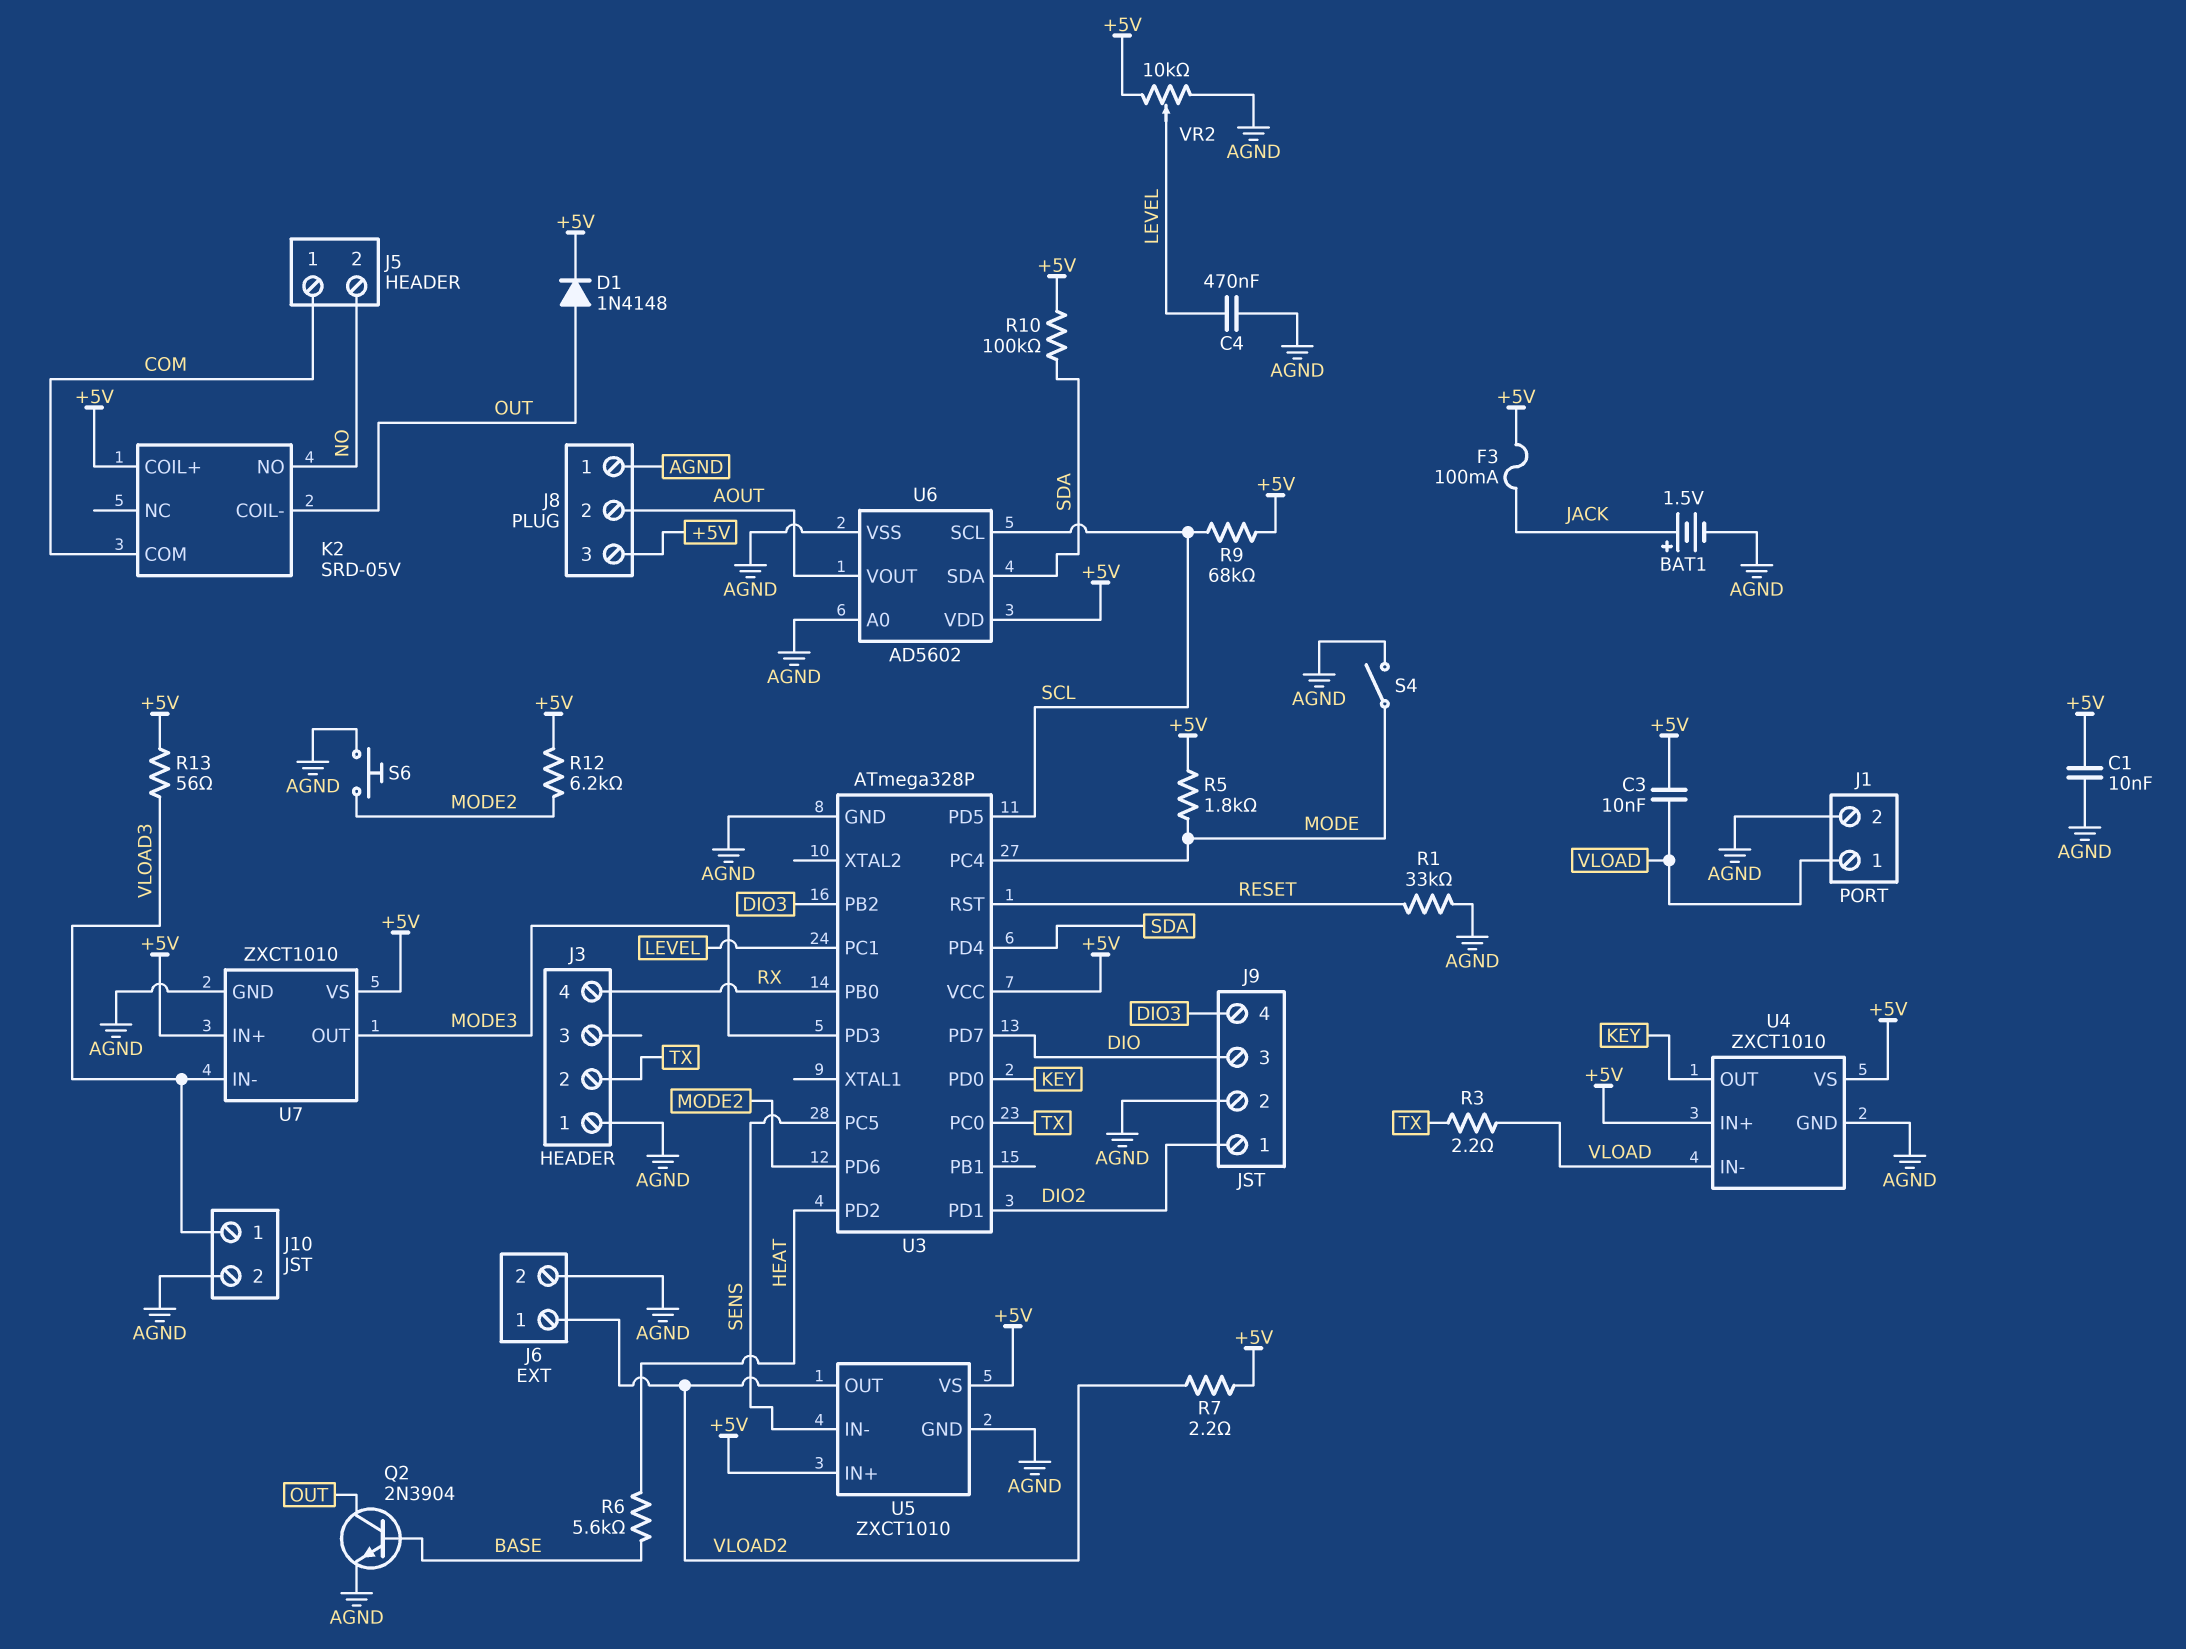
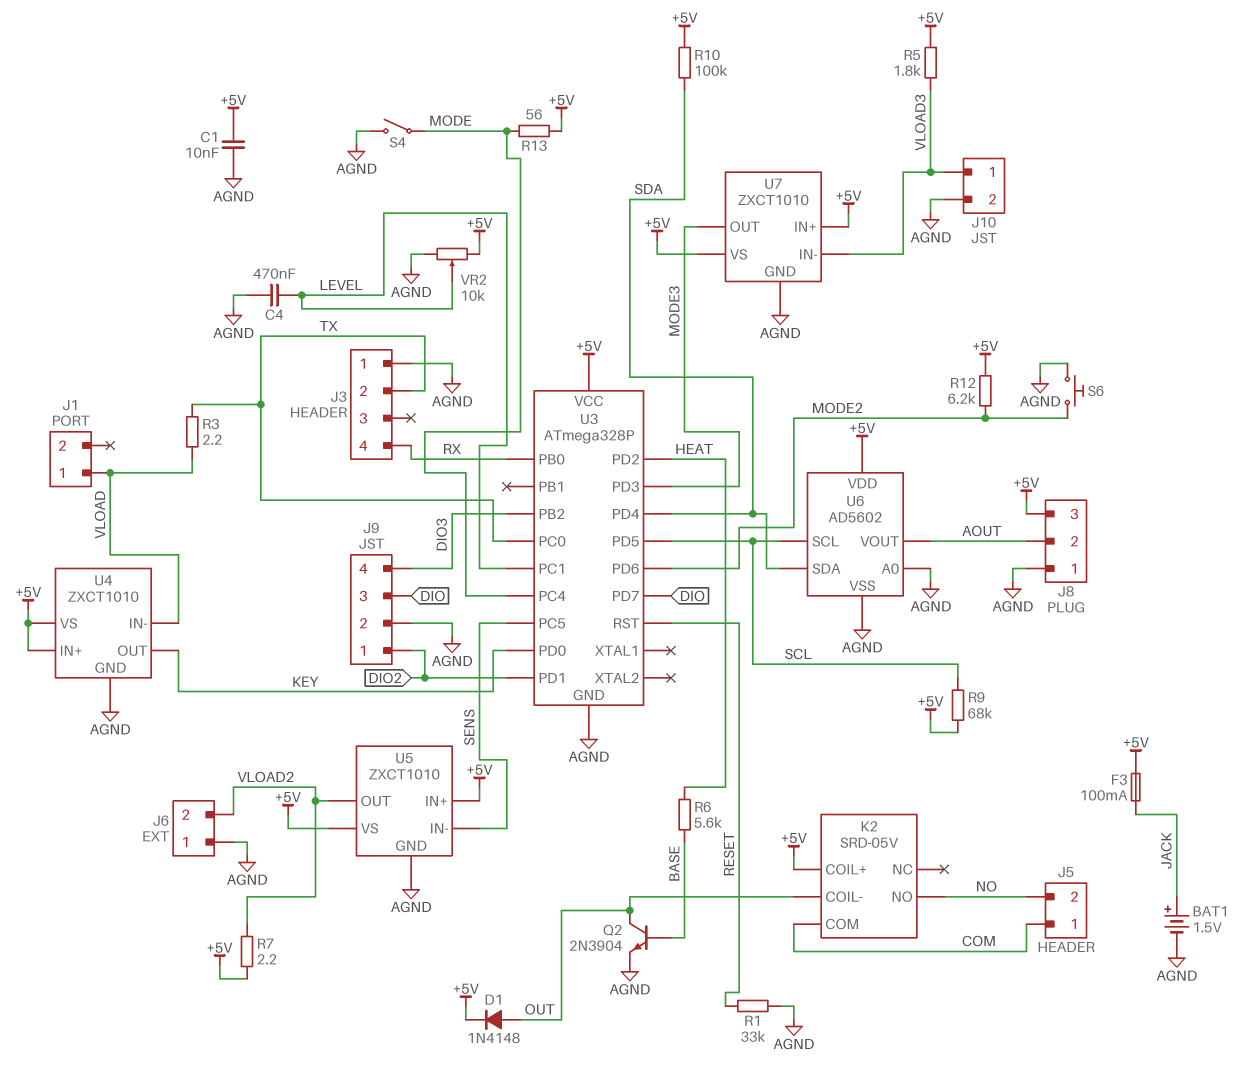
C3: 10nF (+5V, VLOAD) -> none
J1 pin 2: AGND -> none
J6 pin 1: VLOAD2 -> AGND
J6 pin 2: AGND -> VLOAD2
R5: 1.8k (+5V, MODE) -> 1.8k (+5V, VLOAD3)
R13: 56 (+5V, VLOAD3) -> 56 (+5V, MODE)

